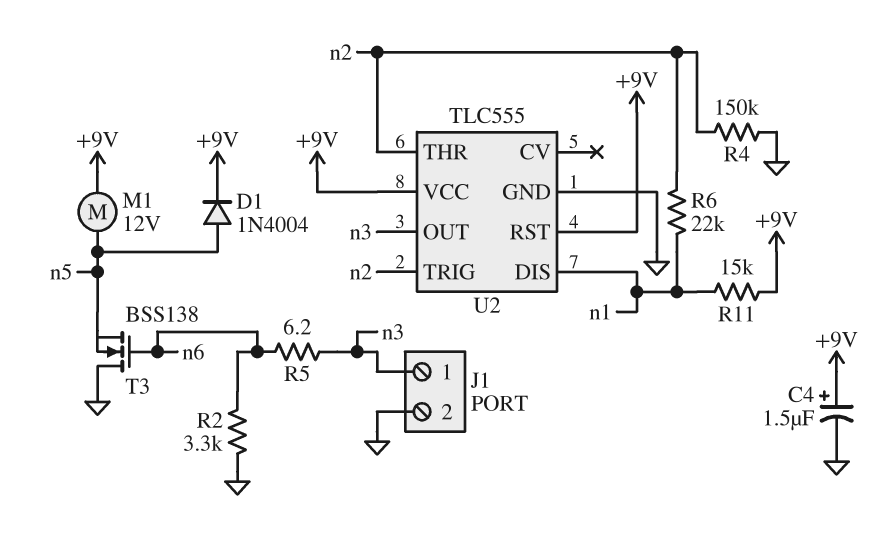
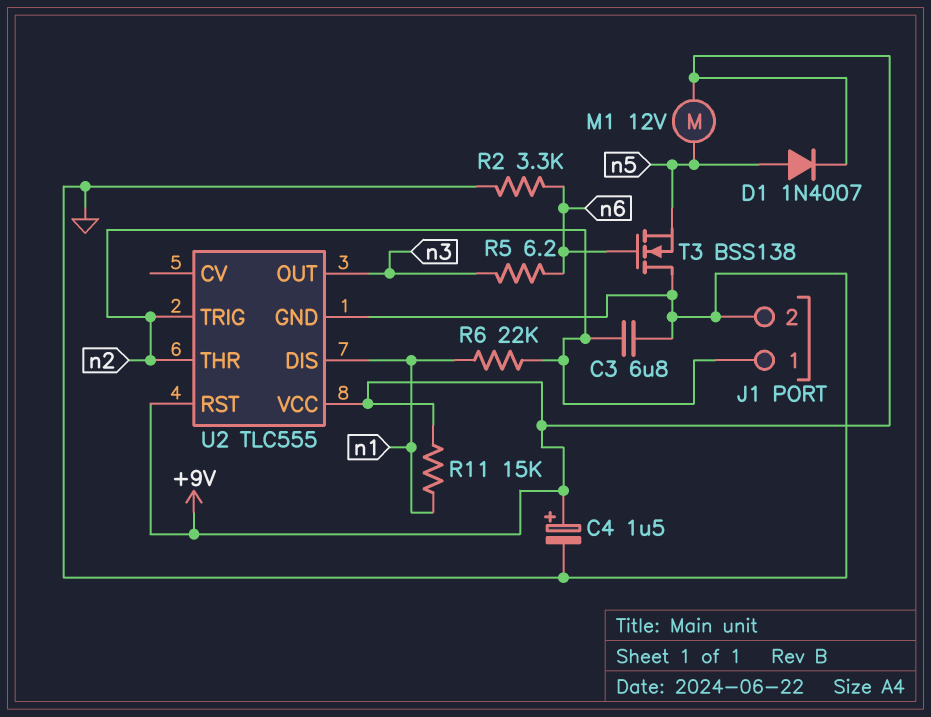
C3: none -> 6.8uF (GND, n2)
D1: diode 1N4004 (A n5, K +9V) -> diode 1N4007 (A n5, K +9V)
J1 pin 1: n3 -> n2
R4: 150k (GND, n2) -> none

